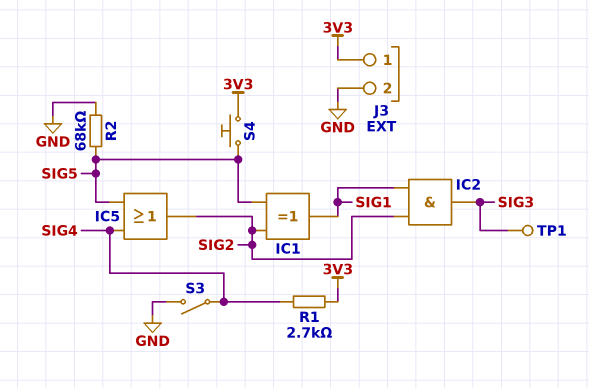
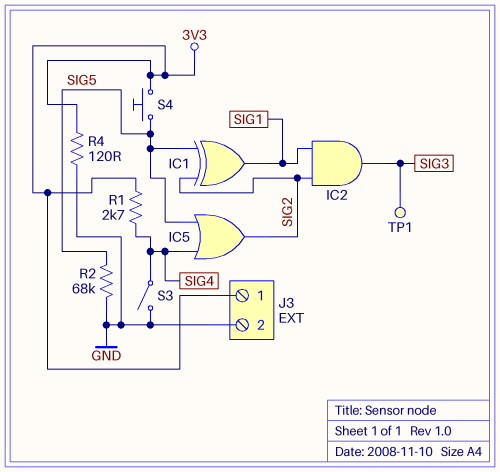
R4: none -> 120 (3V3, GND)

